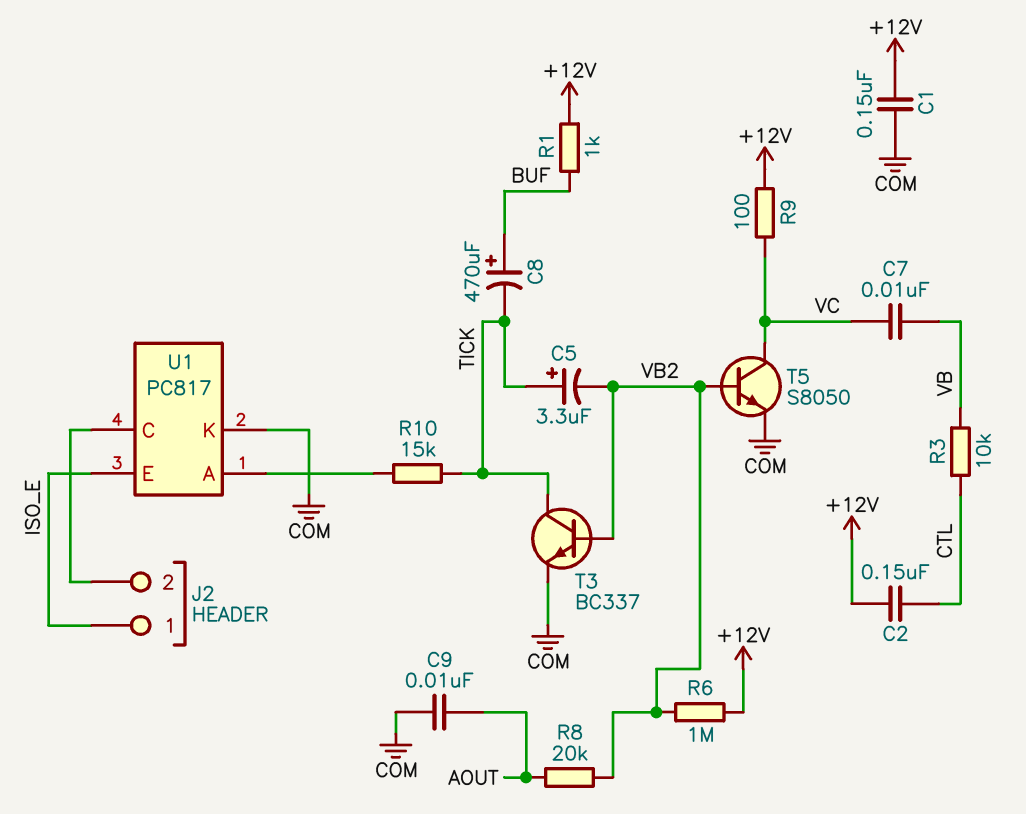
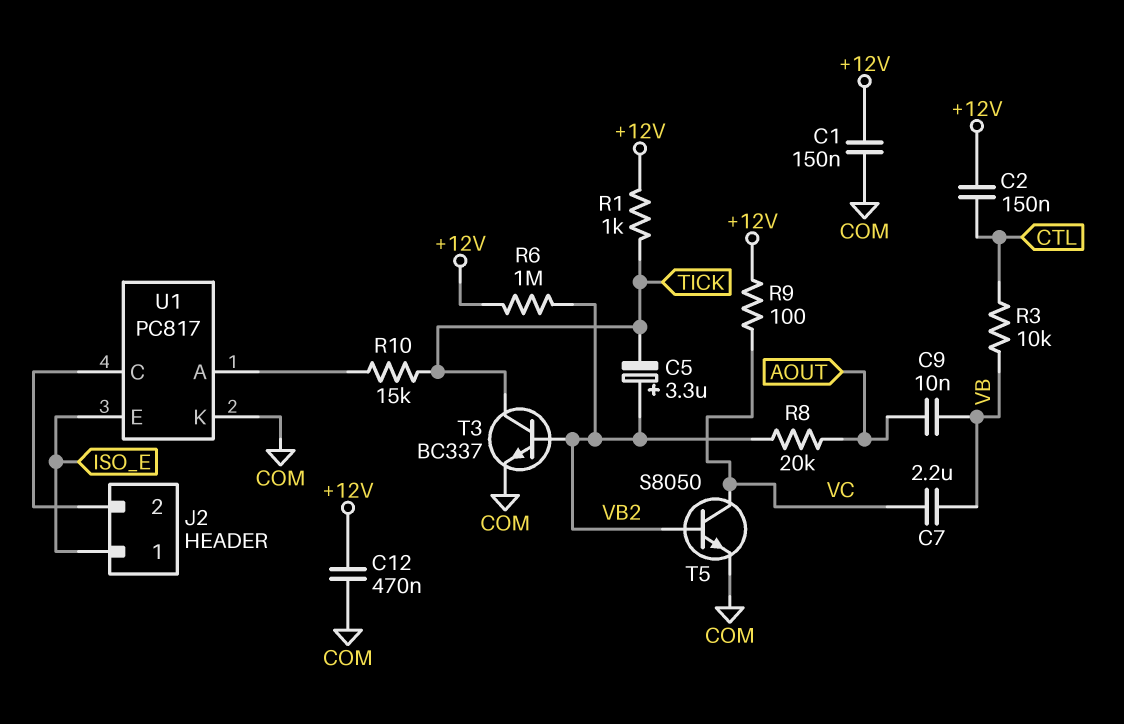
C5: 3.3uF (plus TICK, minus VB2) -> 3.3uF (plus VB2, minus TICK)
C7: 10nF (VB, VC) -> 2.2uF (VB, VC)
C8: 470uF (plus BUF, minus TICK) -> none
C9: 10nF (AOUT, COM) -> 10nF (AOUT, VB)
C12: none -> 470nF (+12V, COM)
R1: 1k (+12V, BUF) -> 1k (+12V, TICK)

